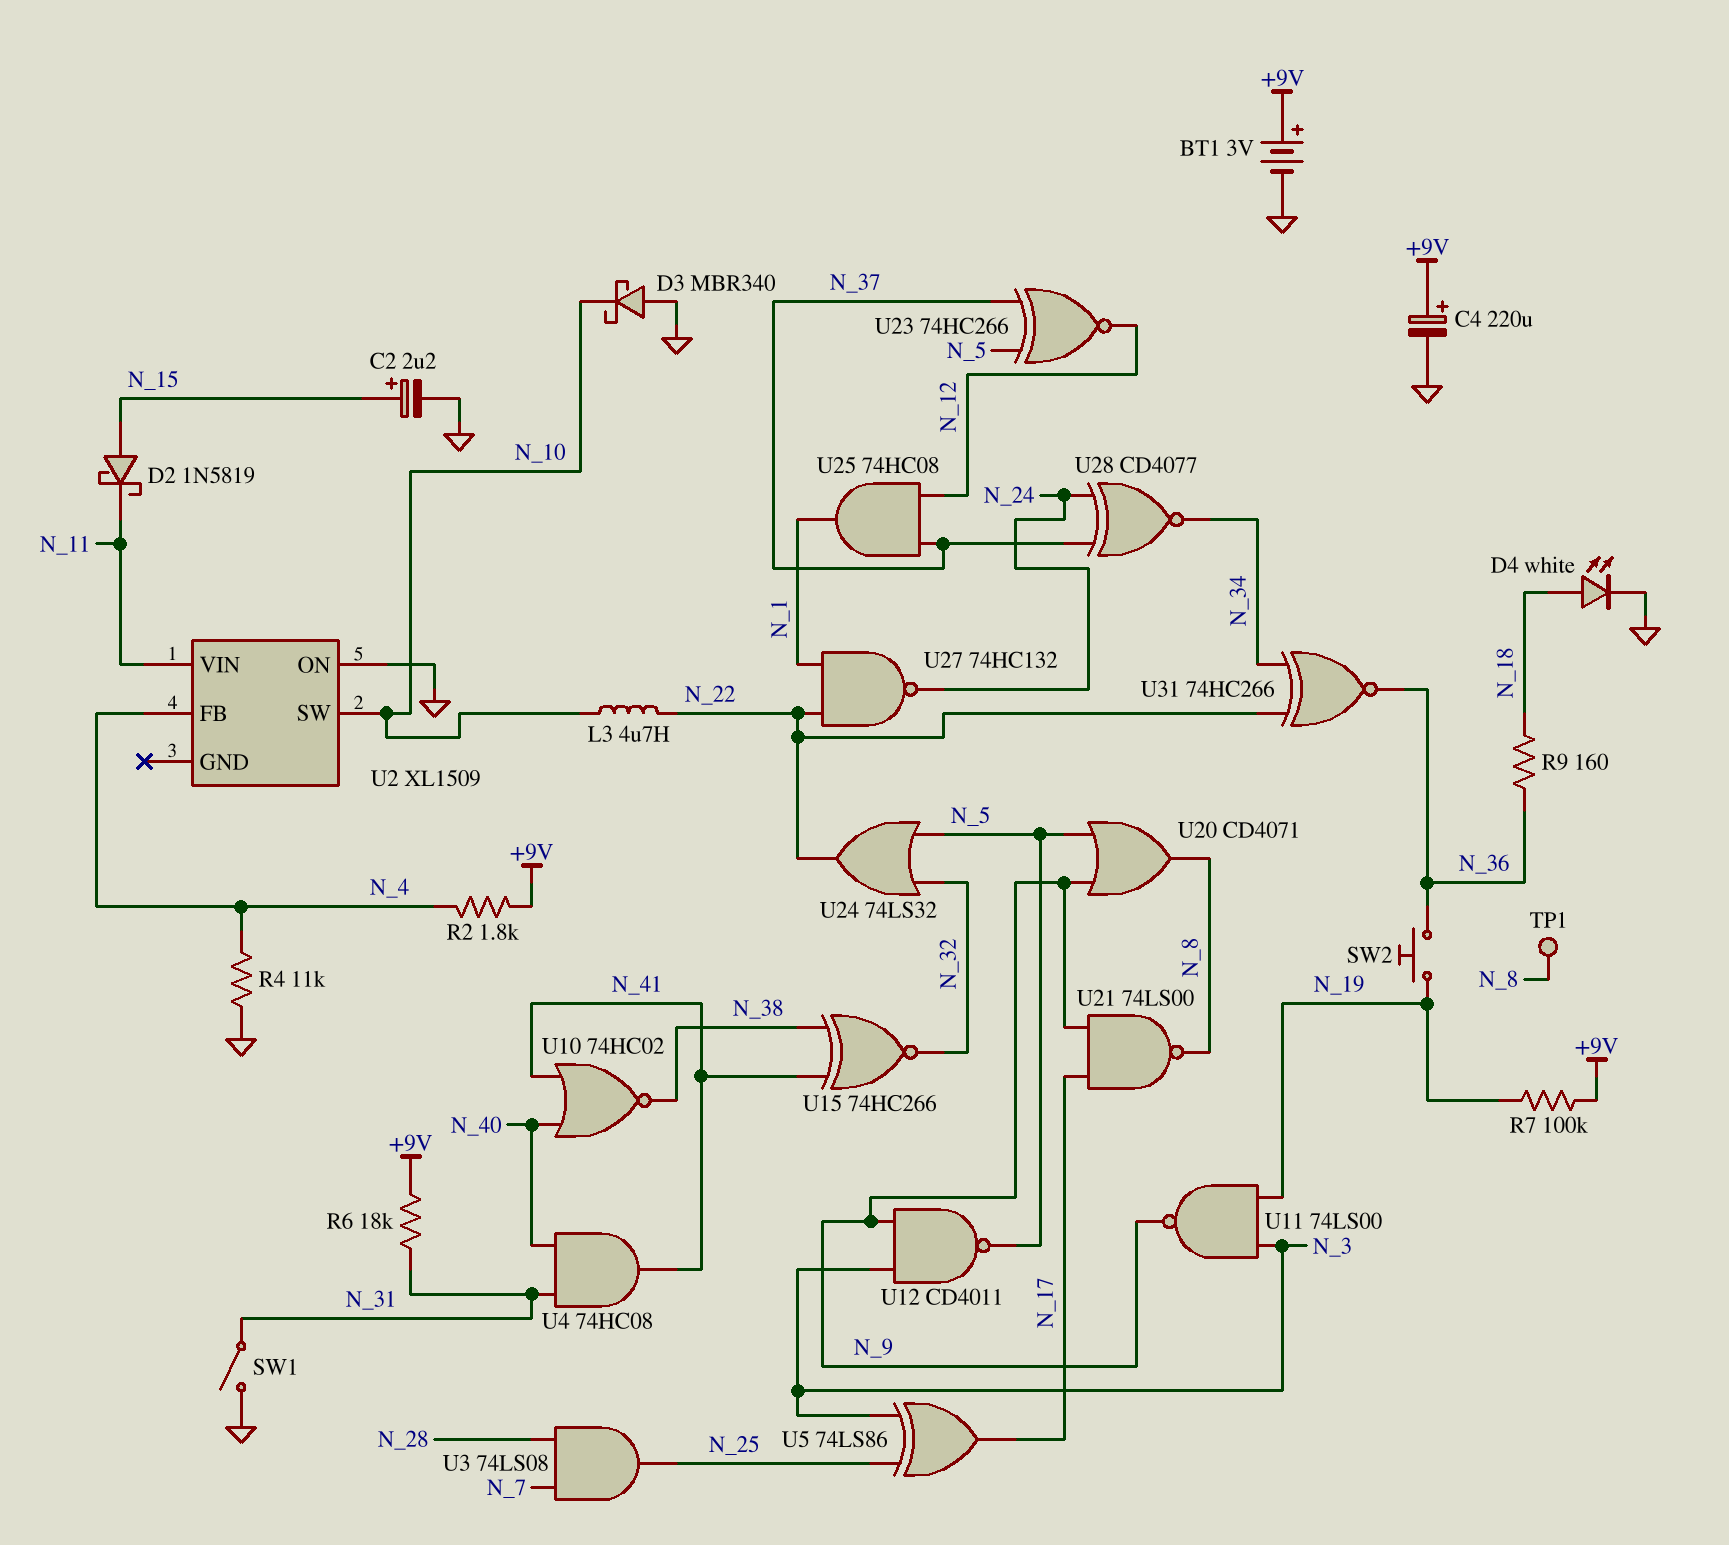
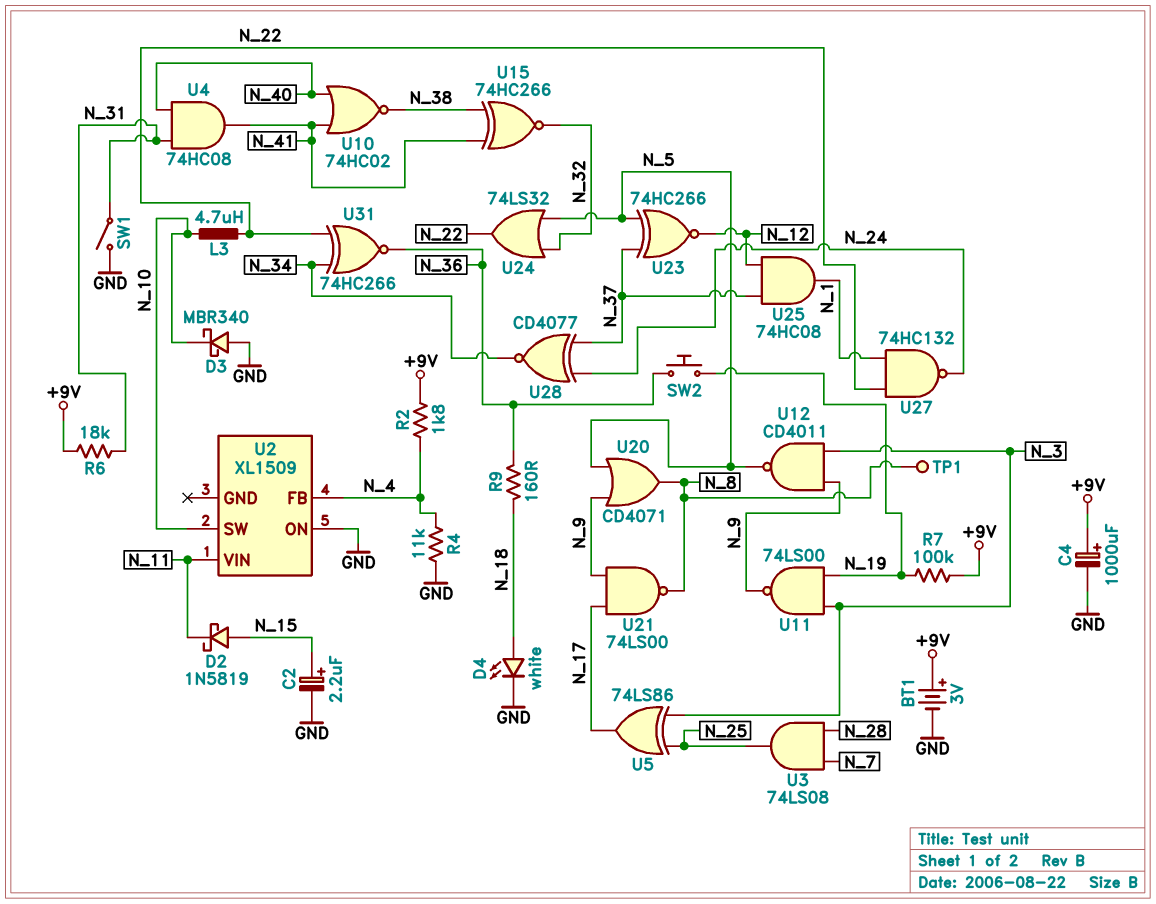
C4: 220uF (plus +9V, minus GND) -> 1000uF (plus +9V, minus GND)

